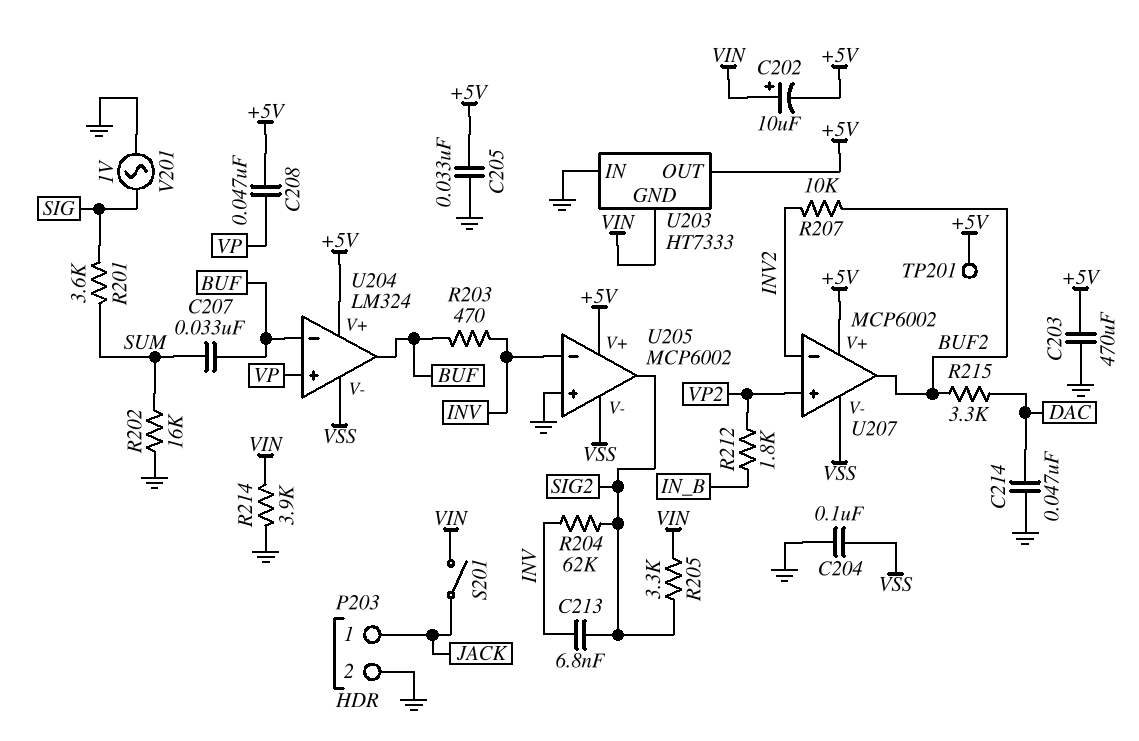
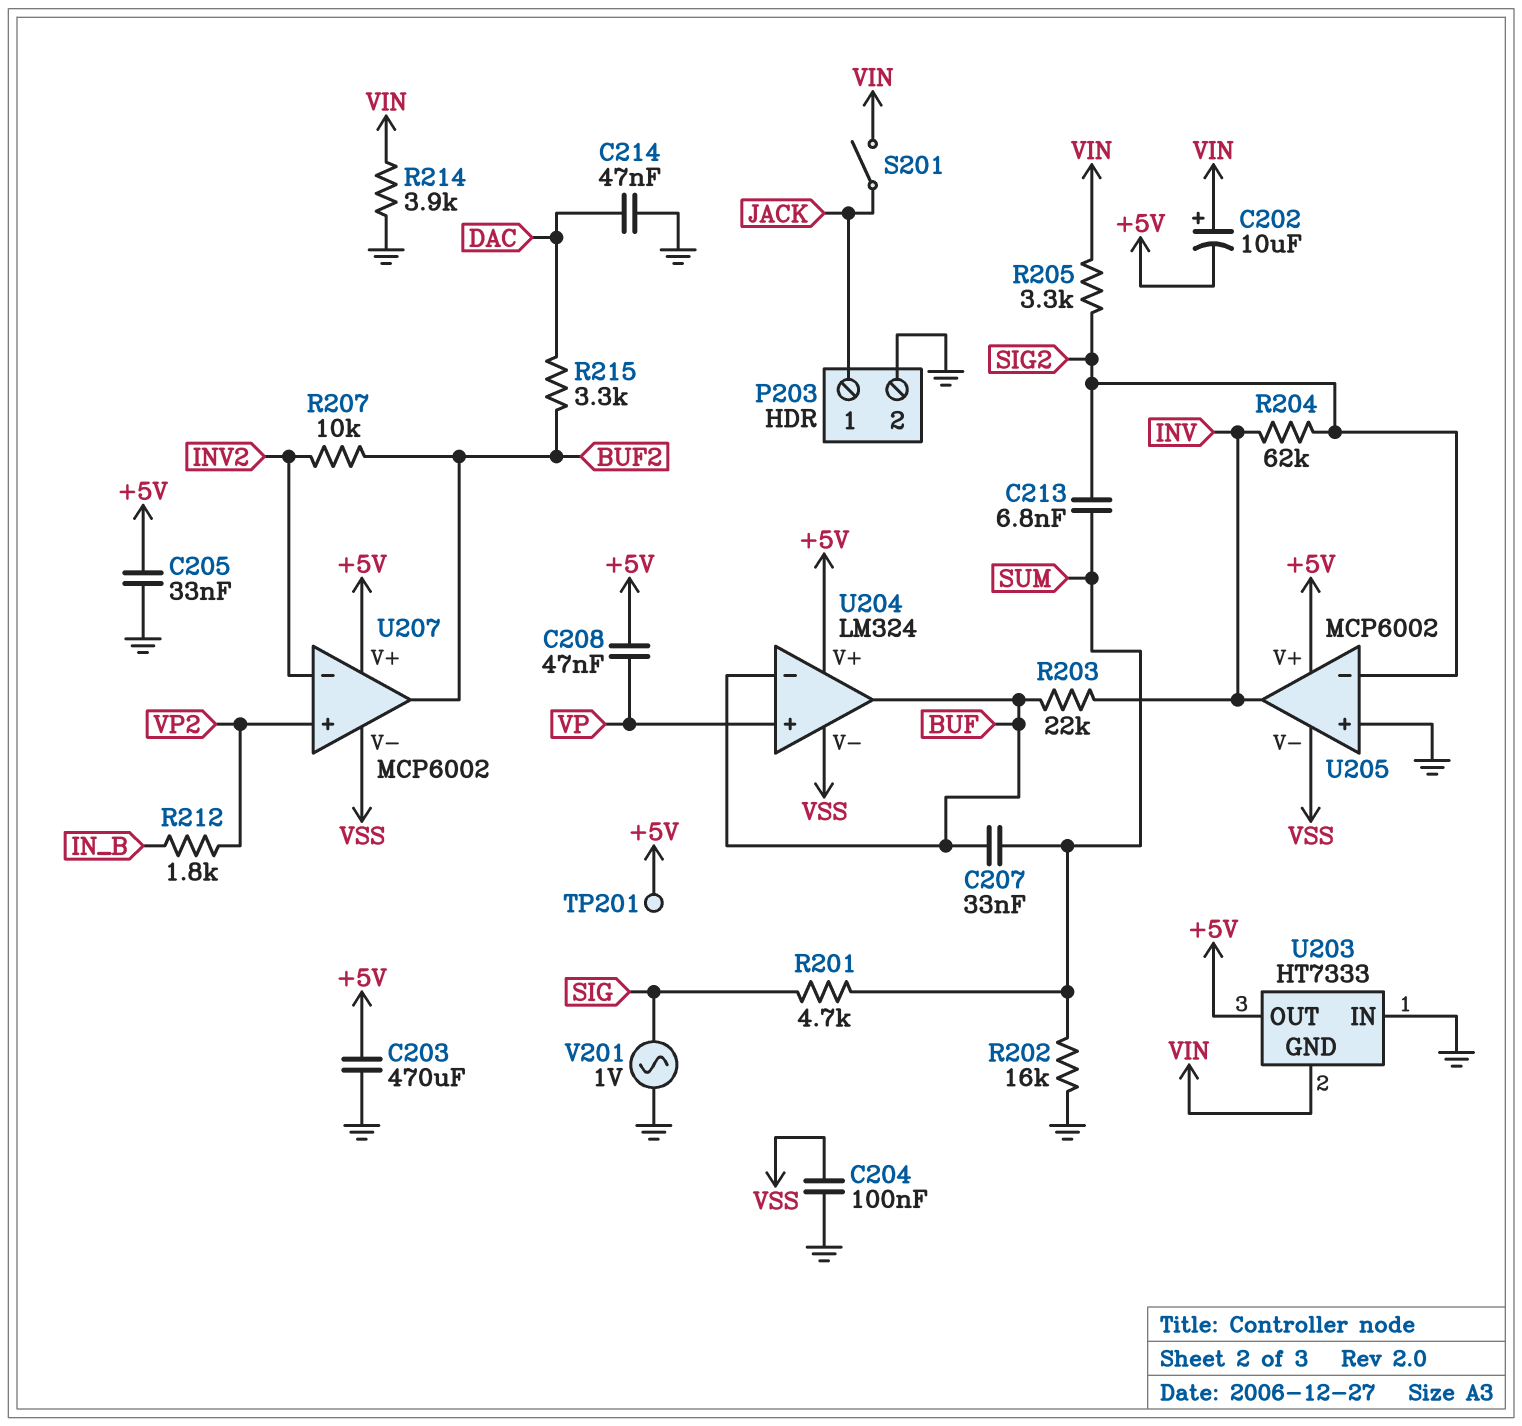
C213: 6.8nF (INV, SIG2) -> 6.8nF (SIG2, SUM)
R201: 3.6k (SIG, SUM) -> 4.7k (SIG, SUM)
R203: 470 (BUF, INV) -> 22k (BUF, INV)
U205 pin in-: INV -> SIG2
U205 pin out: SIG2 -> INV

